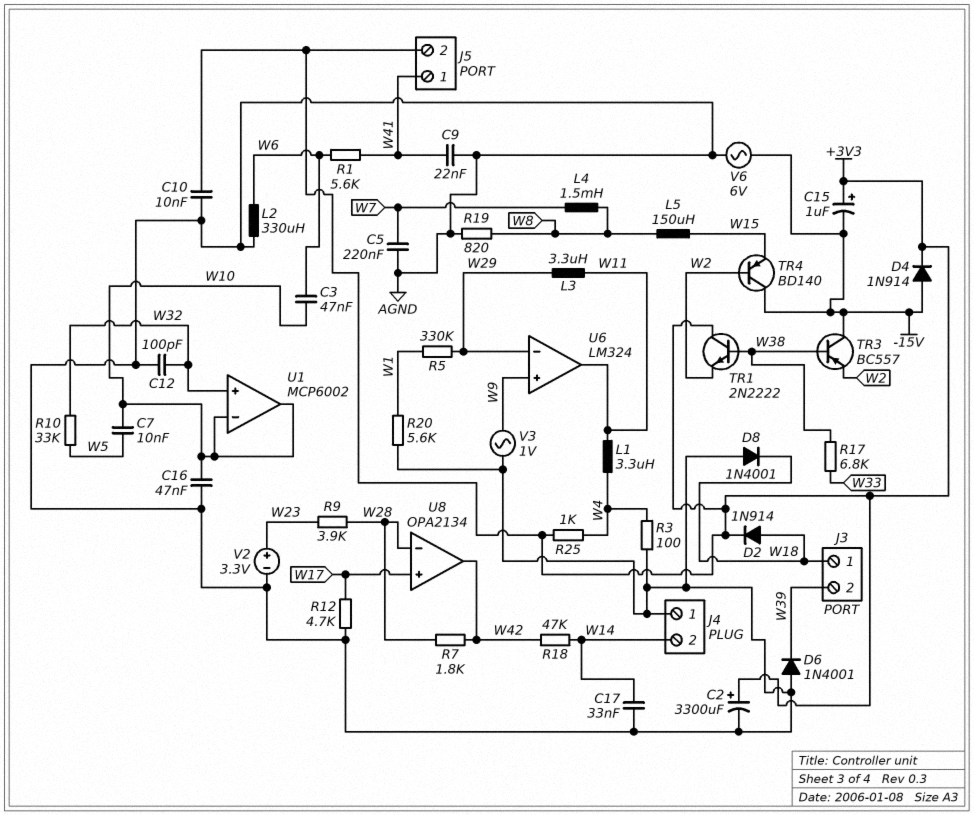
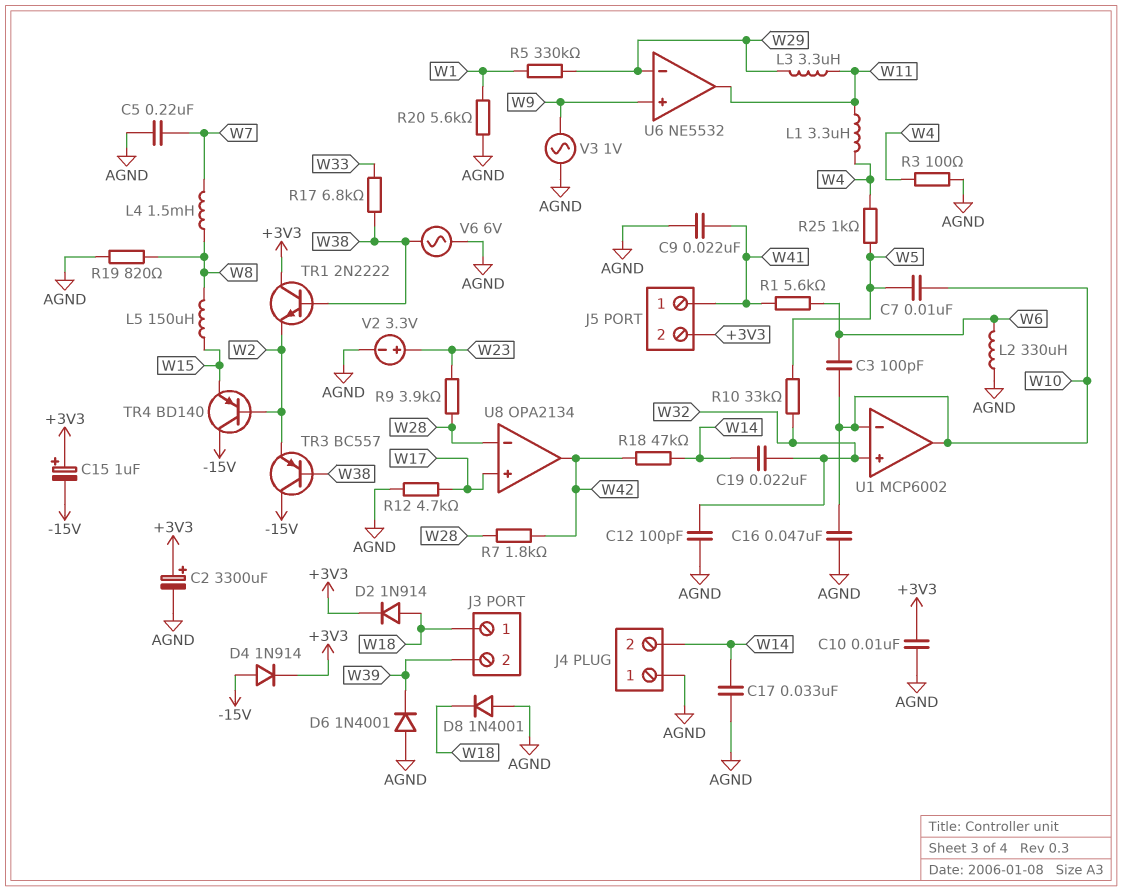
C3: 47nF (W6, W10) -> 100pF (W6, W10)
C19: none -> 22nF (W14, W32)
R25: 1k (+3V3, W4) -> 1k (W4, W5)
U6: LM324 -> NE5532
V6: AC 6V (-15V, AGND) -> AC 6V (AGND, W38)

